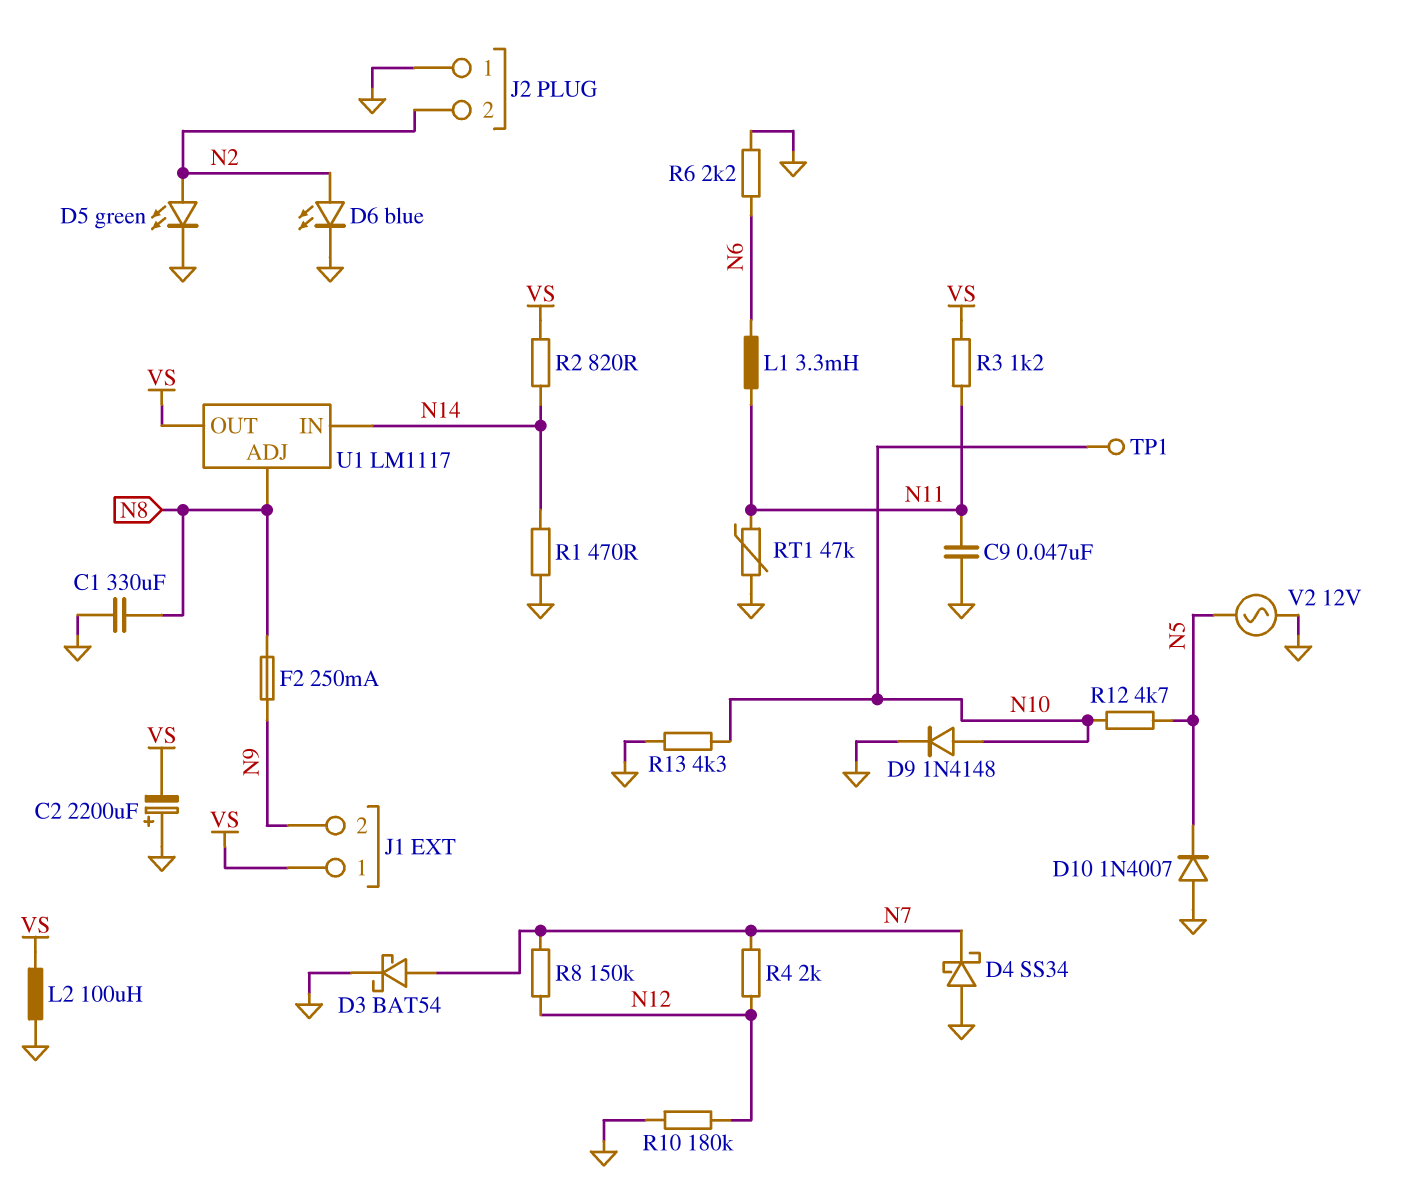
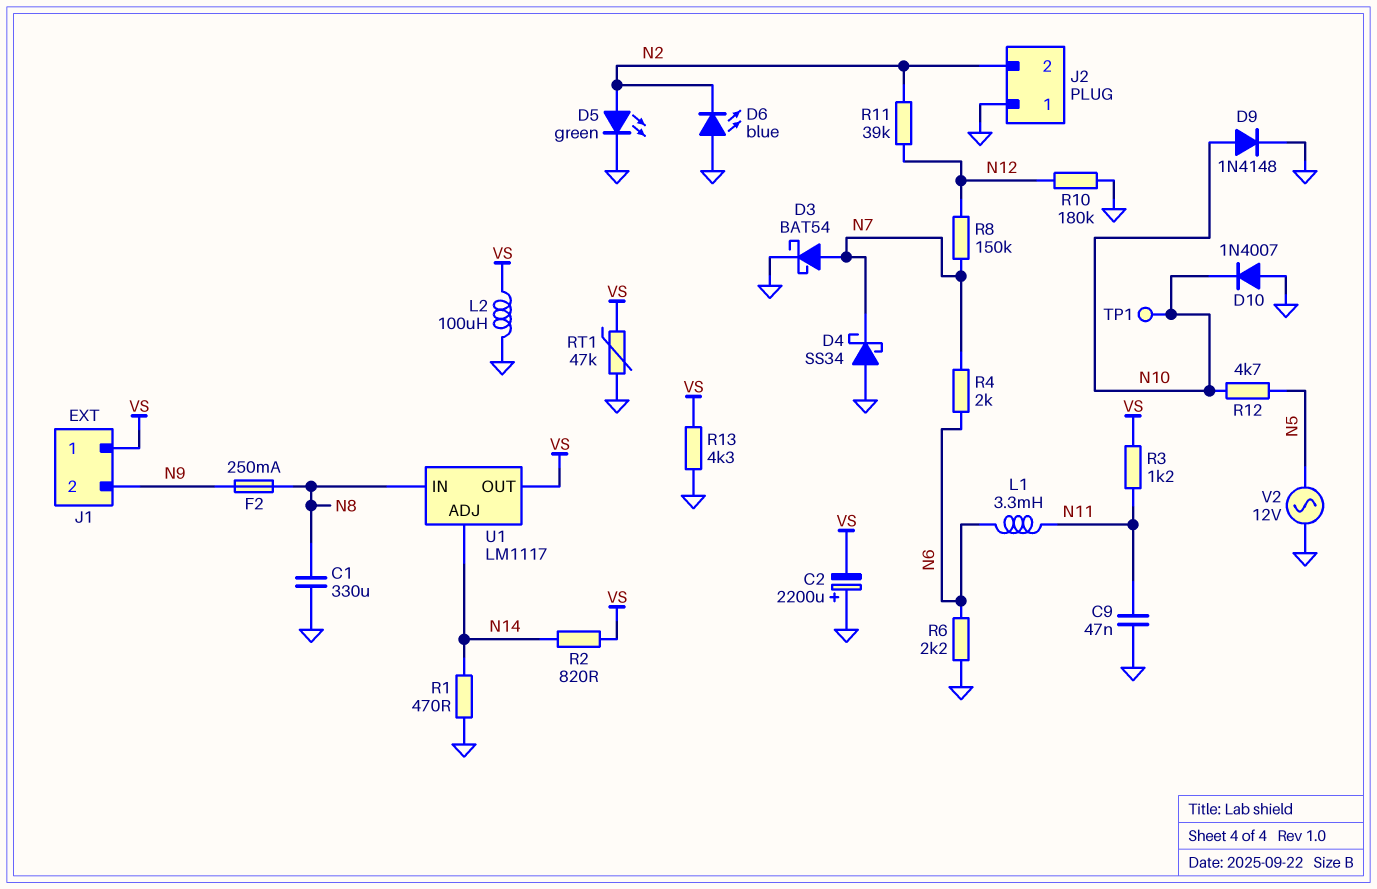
D6: LED blue (A N2, K GND) -> LED blue (A GND, K N2)
D10: diode 1N4007 (A GND, K N5) -> diode 1N4007 (A GND, K N10)
R4: 2k (N7, N12) -> 2k (N6, N7)
R11: none -> 39k (N2, N12)
R13: 4.3k (GND, N10) -> 4.3k (GND, VS)
RT1: 47k (GND, N11) -> 47k (GND, VS)
U1 pin ADJ: N8 -> N14
U1 pin IN: N14 -> N8

